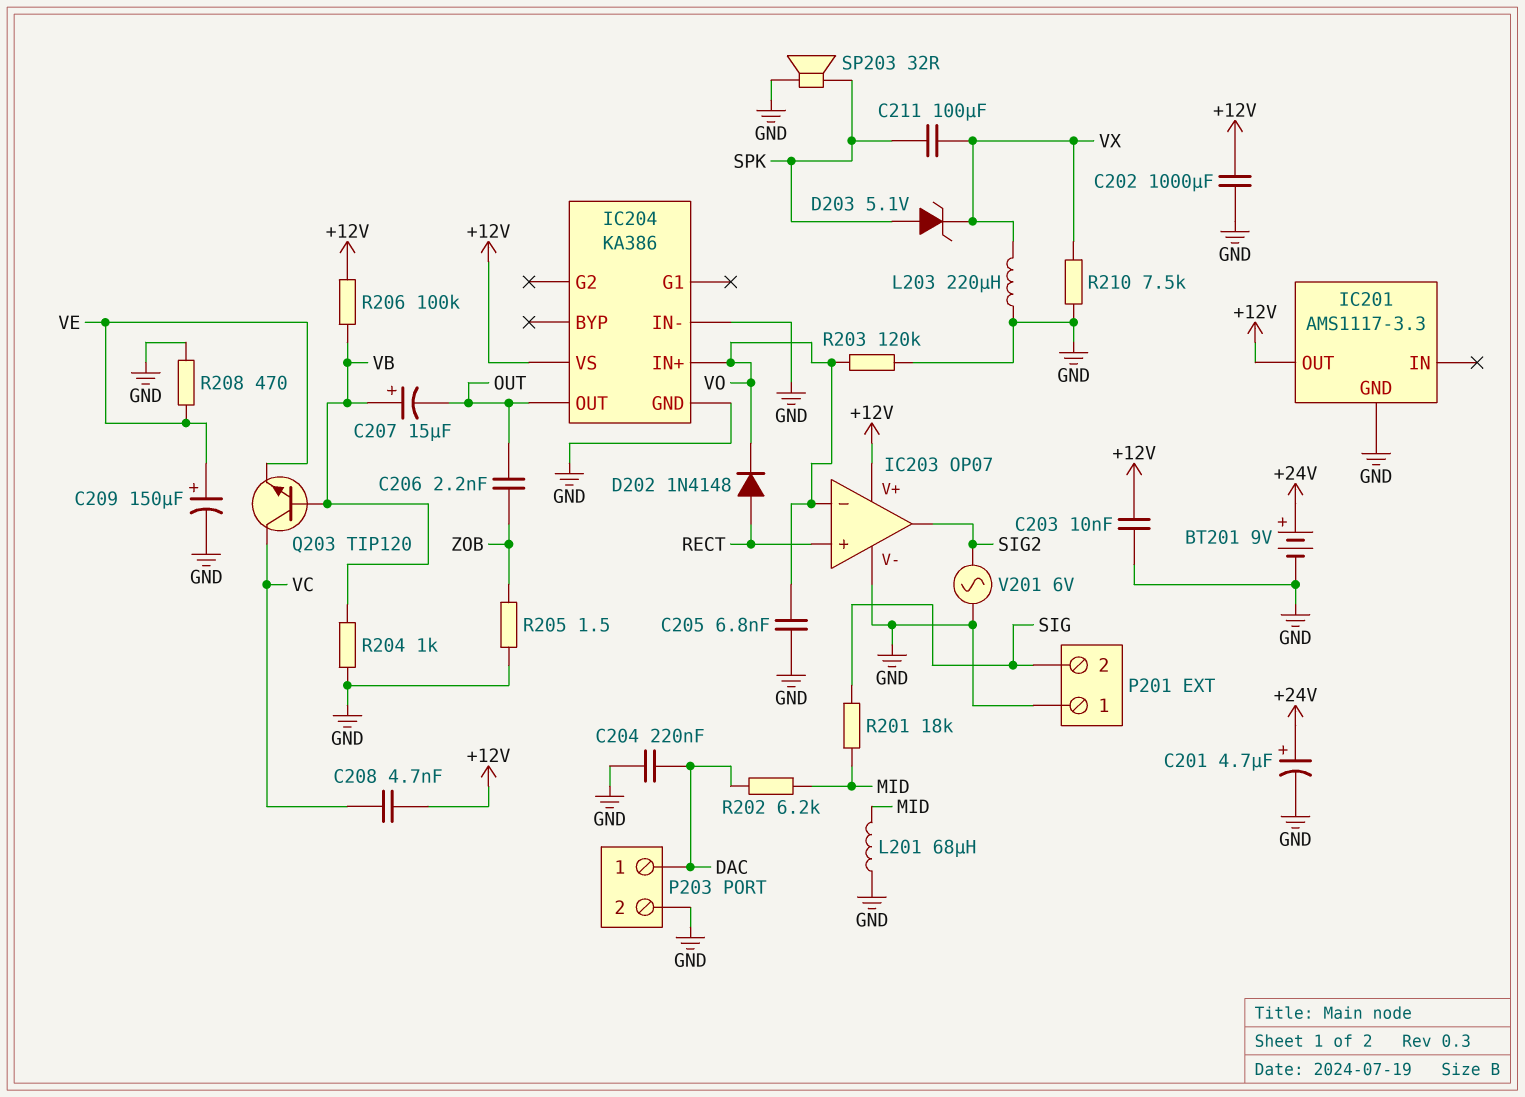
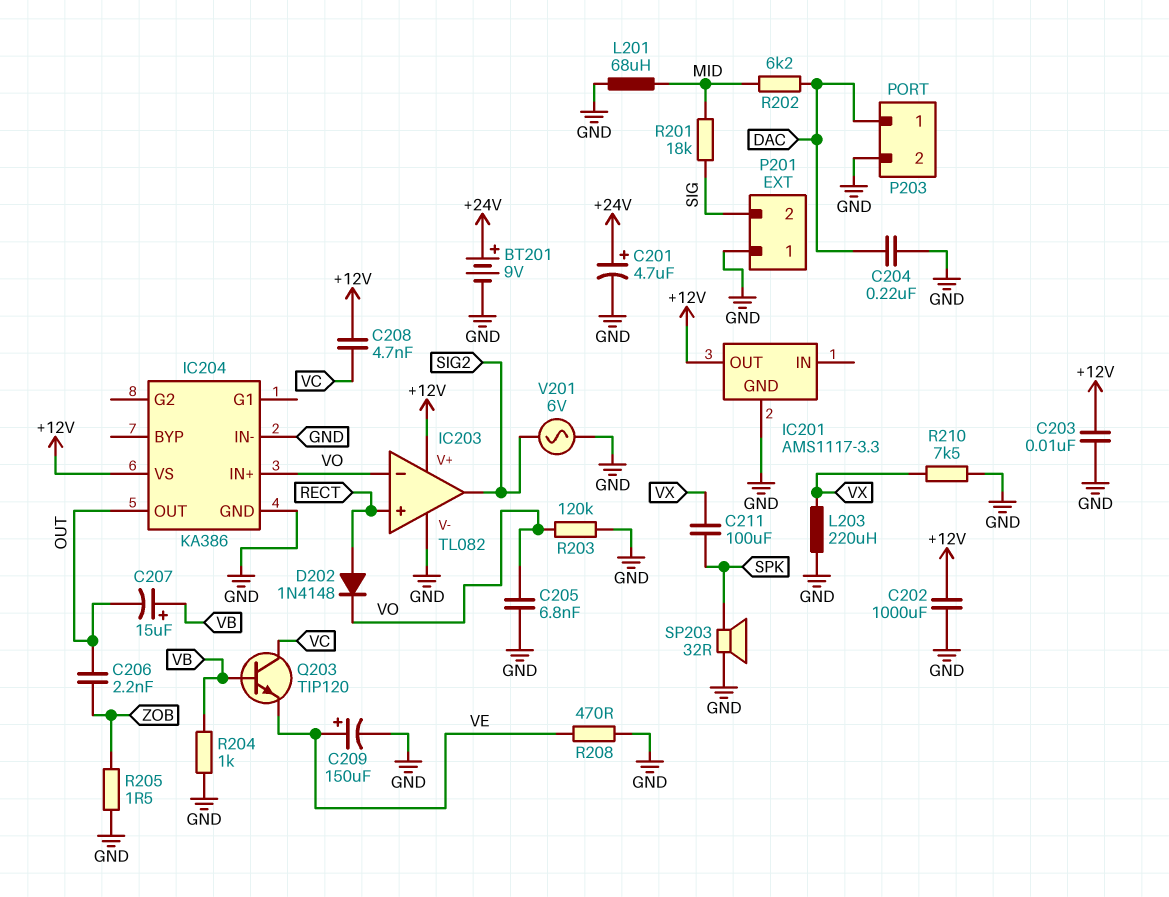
D203: zener 5.1V (A SPK, K VX) -> none
IC203: OP07 -> TL082
R206: 100k (+12V, VB) -> none

